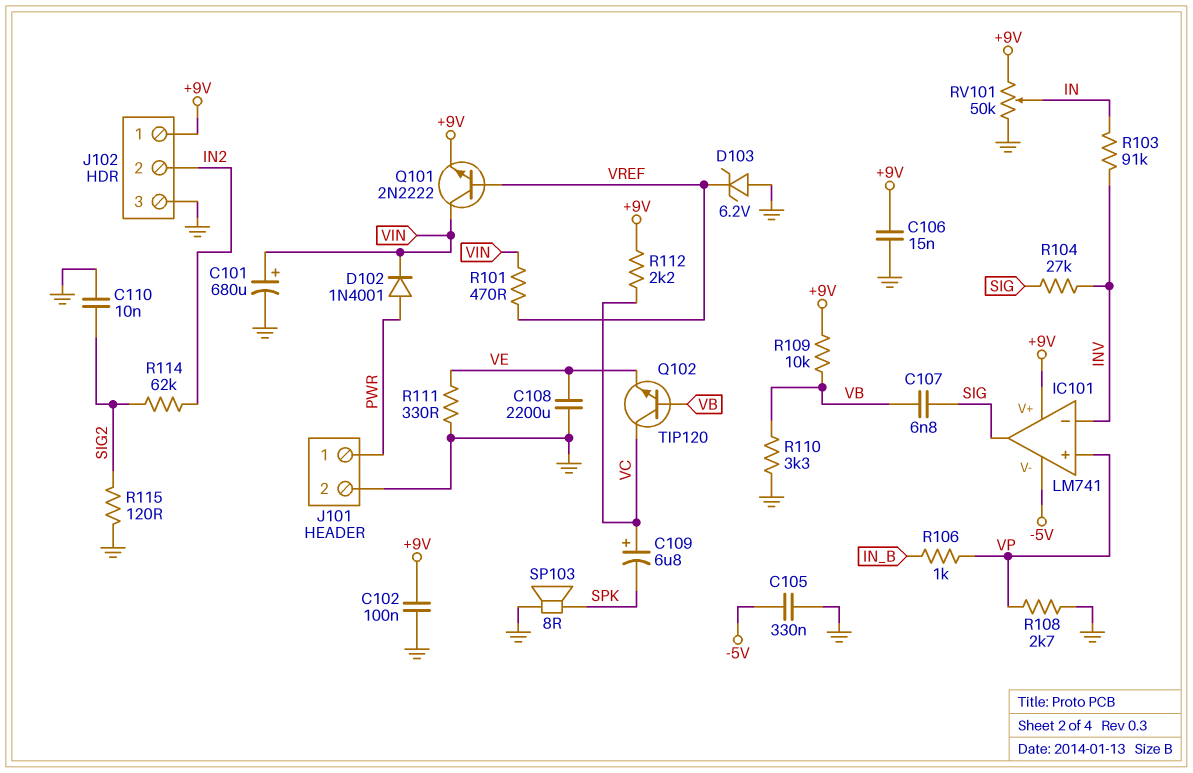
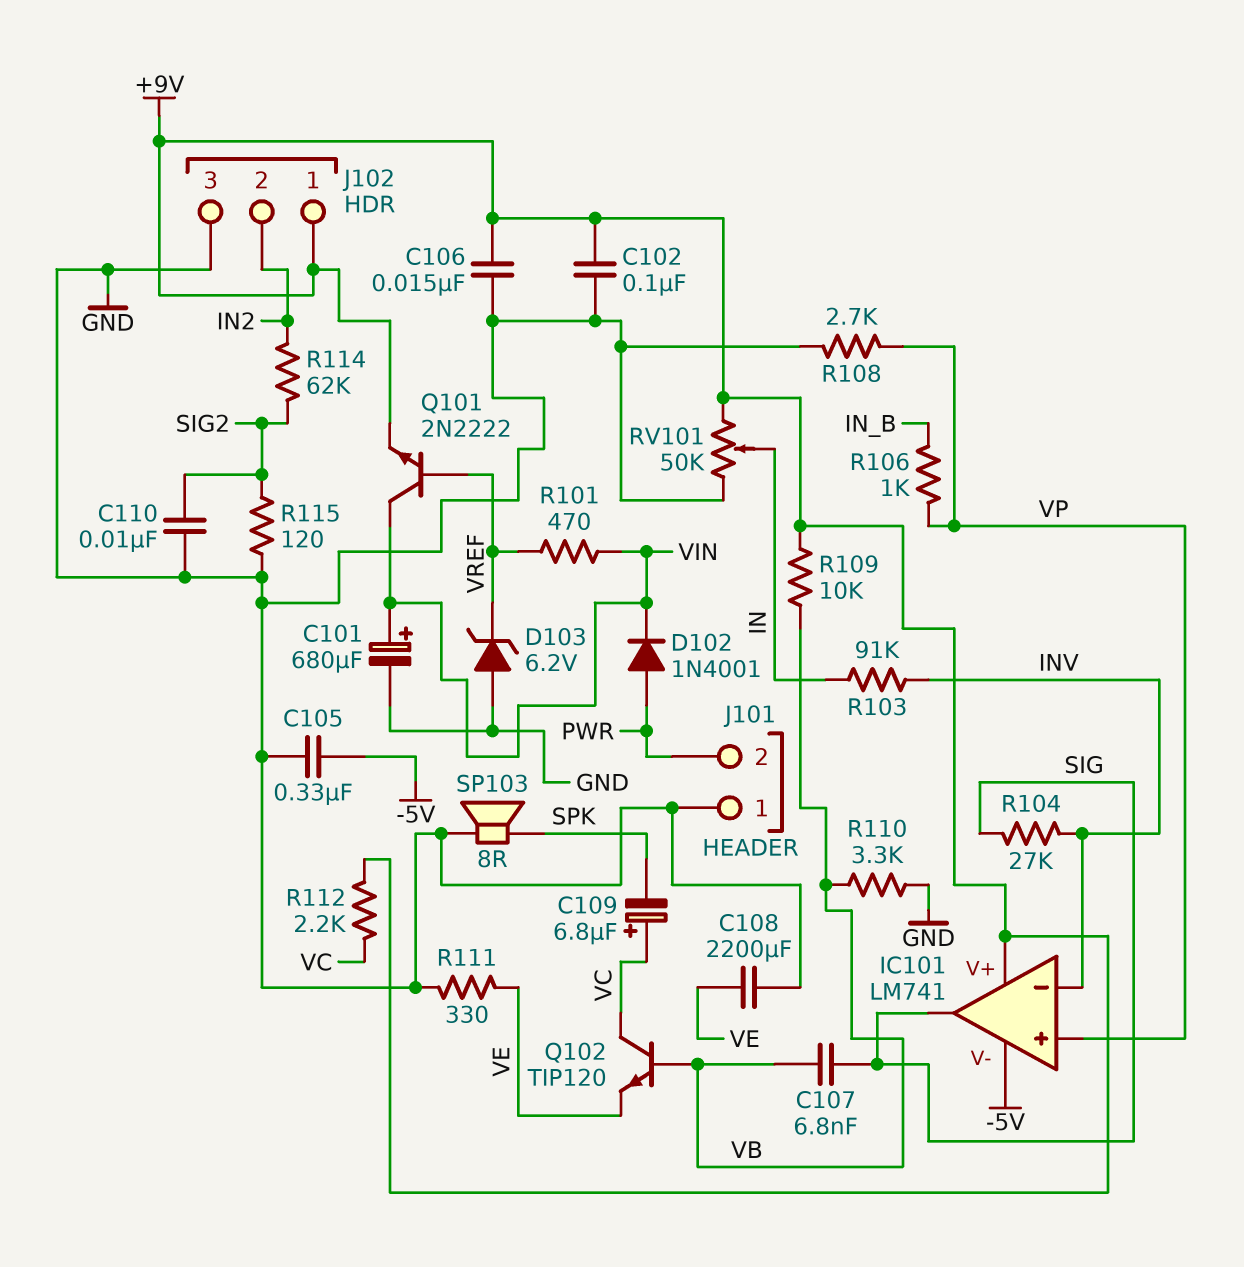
J101 pin 1: PWR -> GND
J101 pin 2: GND -> PWR

